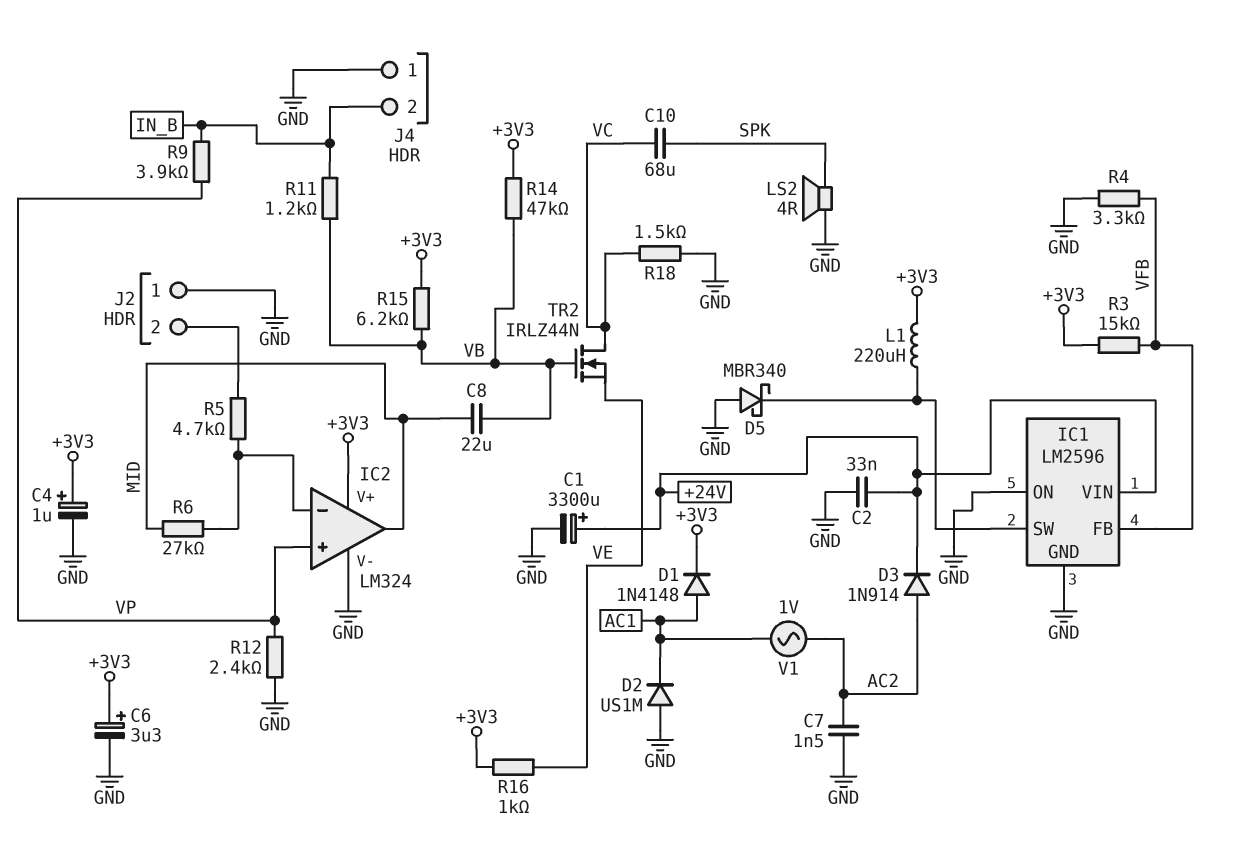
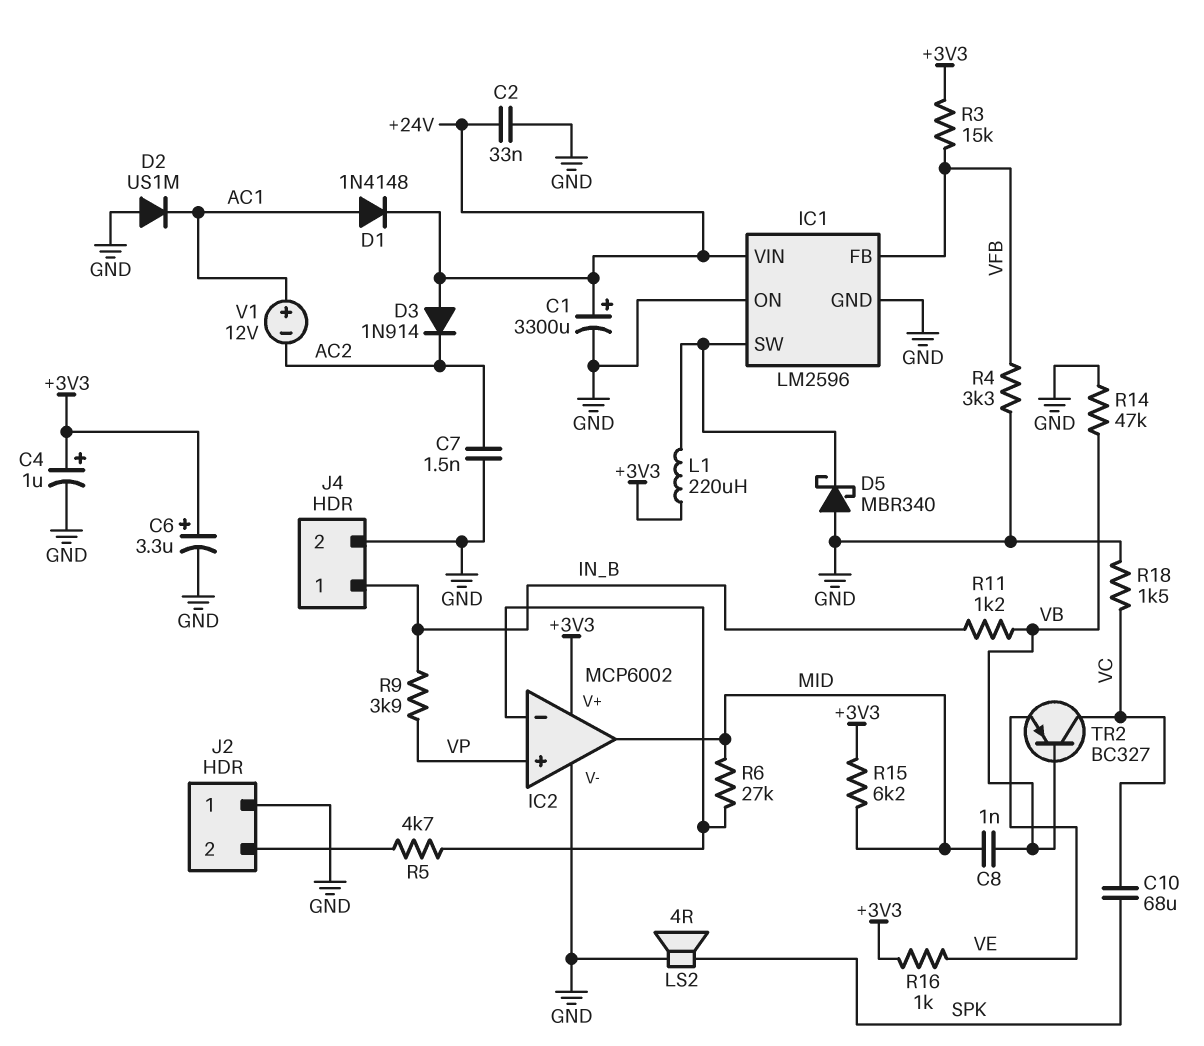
C8: 22uF (MID, VB) -> 1nF (MID, VB)
D1: diode 1N4148 (A AC1, K +3V3) -> diode 1N4148 (A AC1, K +24V)
D3: diode 1N914 (A AC2, K +24V) -> diode 1N914 (A +24V, K AC2)
IC2: LM324 -> MCP6002
J4 pin 1: GND -> IN_B
J4 pin 2: IN_B -> GND
R12: 2.4k (GND, VP) -> none
R14: 47k (+3V3, VB) -> 47k (GND, VB)
R15: 6.2k (+3V3, VB) -> 6.2k (+3V3, MID)
TR2: NMOS IRLZ44N (G VB, D VC, S VE) -> PNP BC327 (B VB, C VC, E VE)
V1: AC 1V (AC1, AC2) -> 12V (plus AC1, minus AC2)

